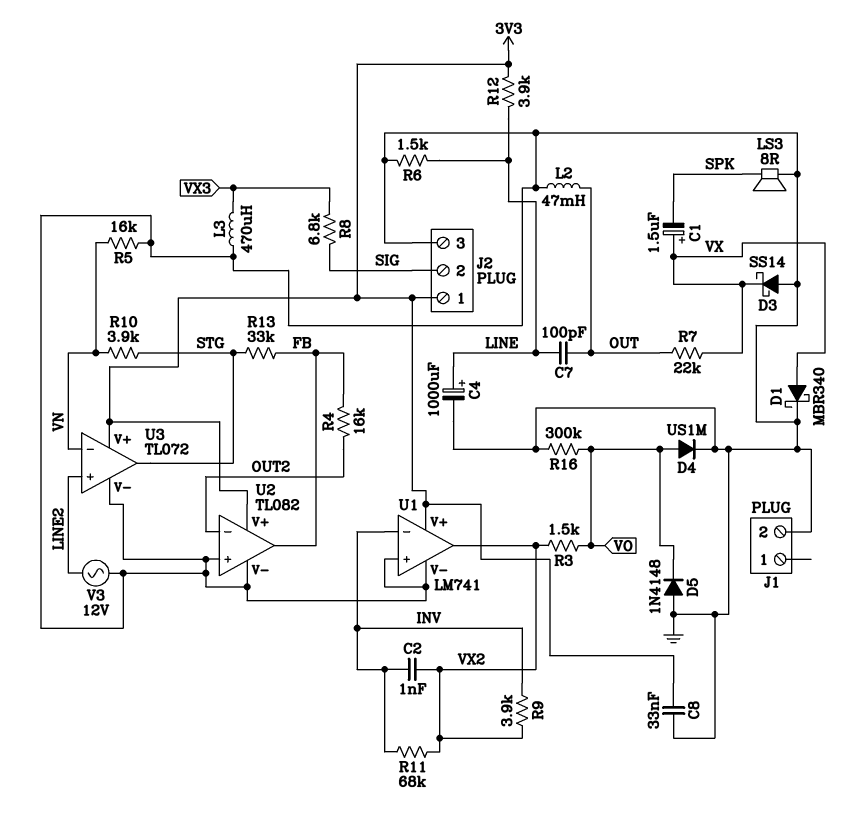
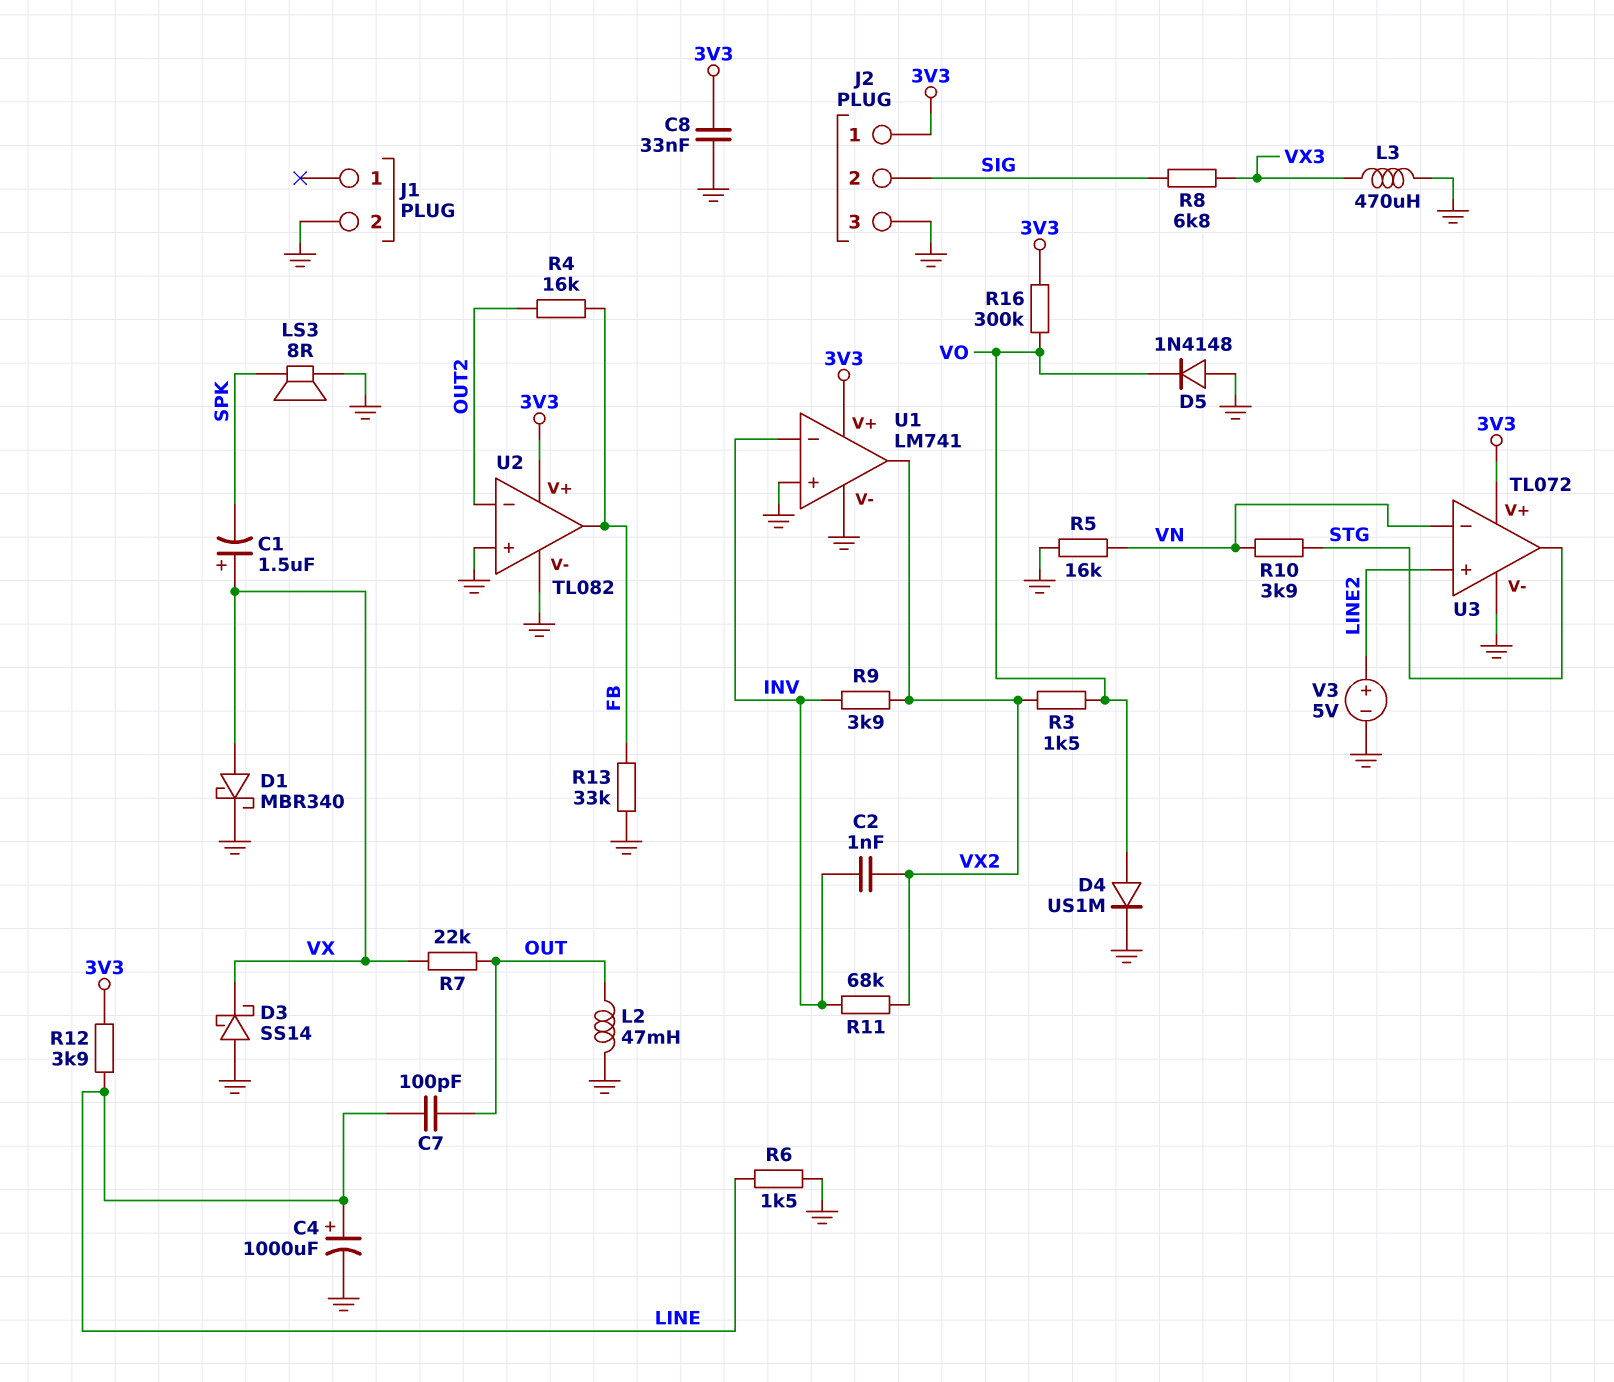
R13: 33k (FB, STG) -> 33k (FB, GND)
R16: 300k (GND, VO) -> 300k (3V3, VO)
V3: AC 12V (GND, LINE2) -> 5V (plus LINE2, minus GND)

